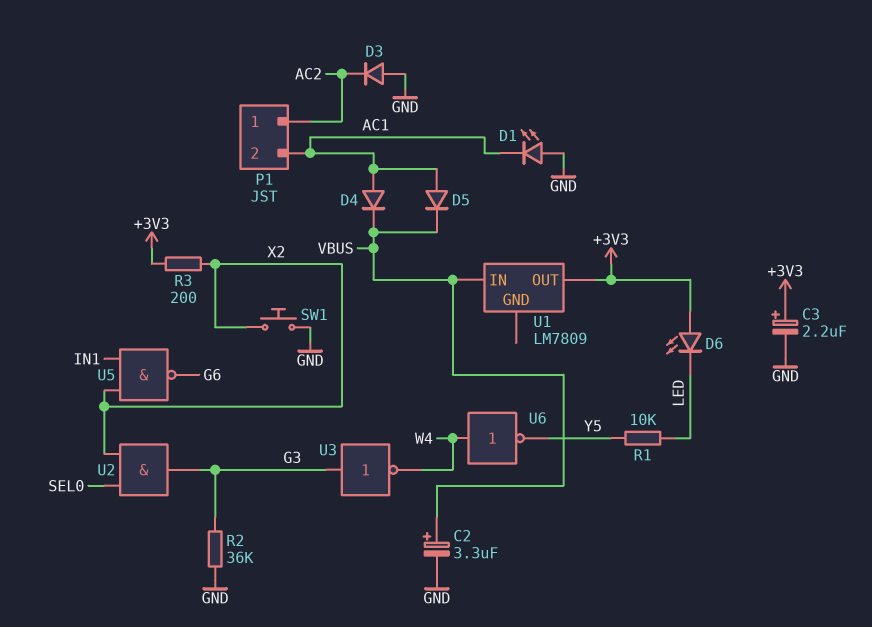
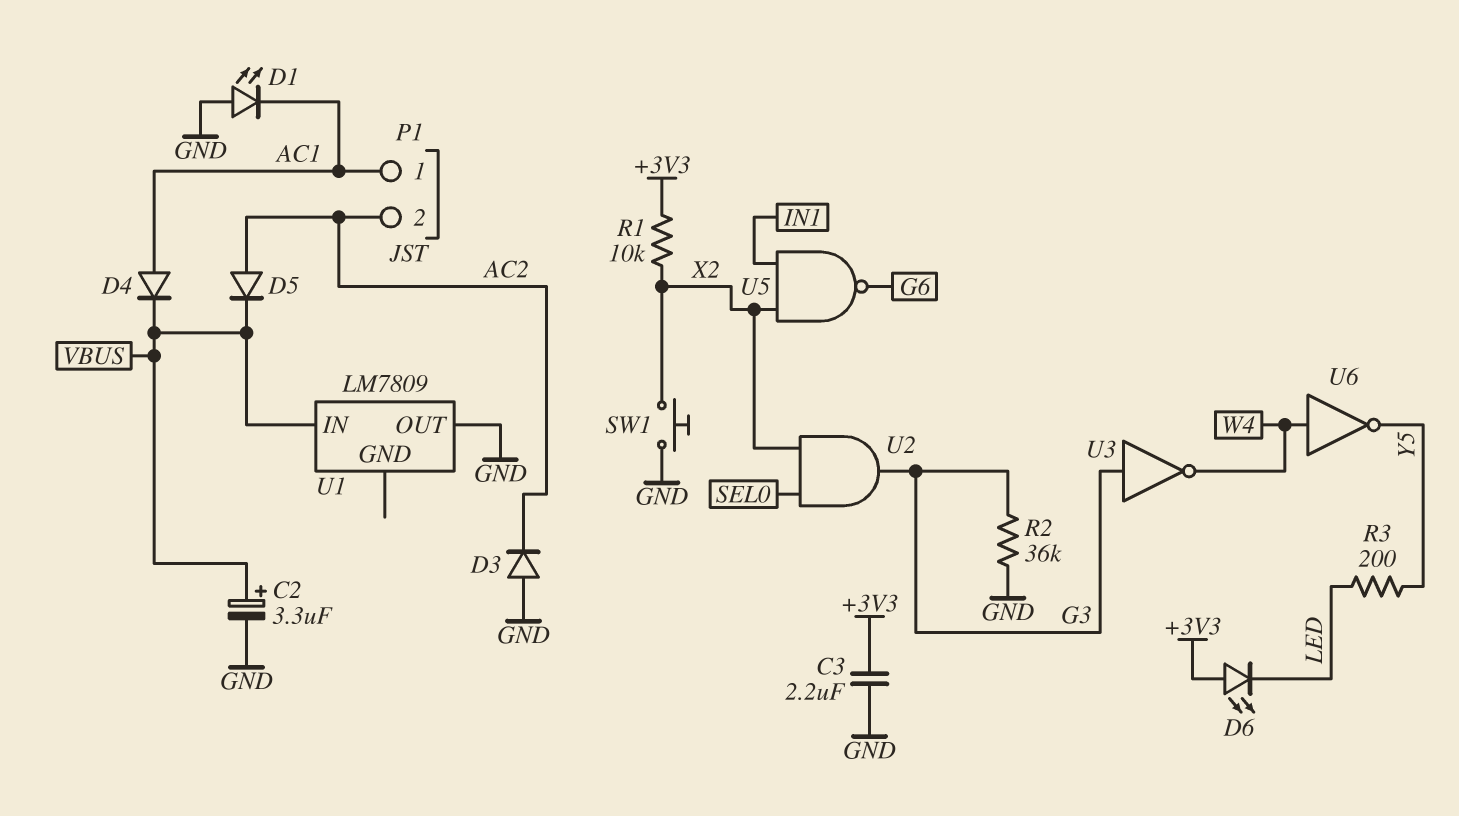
C3: 2.2uF (plus +3V3, minus GND) -> 2.2uF (+3V3, GND)
D5: diode (A AC1, K VBUS) -> diode (A AC2, K VBUS)
P1 pin 1: AC2 -> AC1
P1 pin 2: AC1 -> AC2
R1: 10k (LED, Y5) -> 10k (+3V3, X2)
R3: 200 (+3V3, X2) -> 200 (LED, Y5)
U1 pin OUT: +3V3 -> GND

